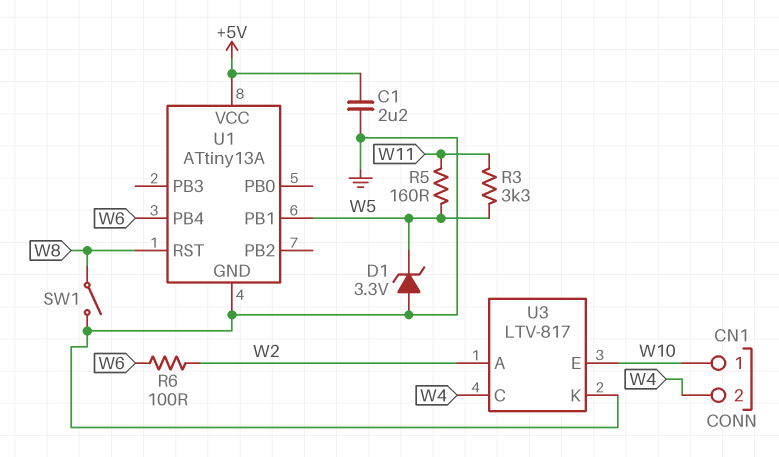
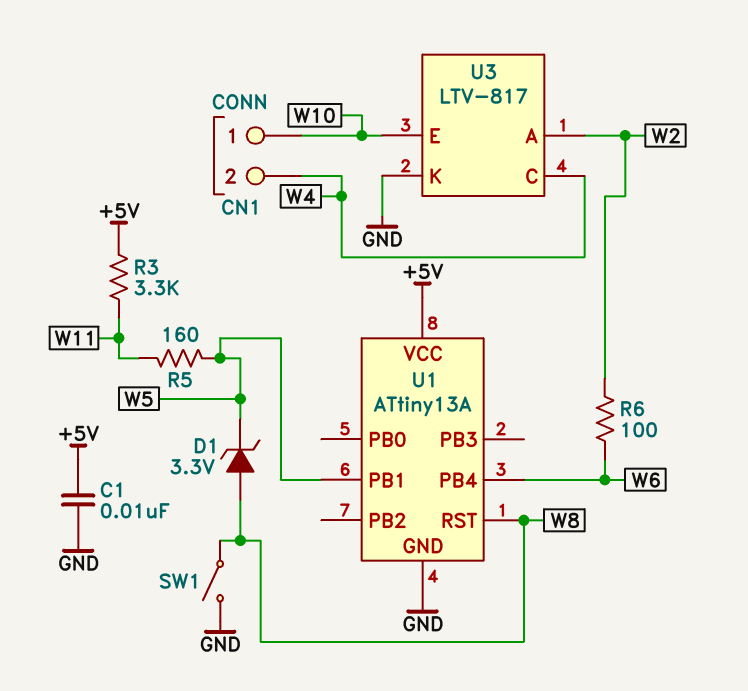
C1: 2.2uF (+5V, GND) -> 10nF (+5V, GND)
D1: zener 3.3V (A GND, K W5) -> zener 3.3V (A W8, K W5)
R3: 3.3k (W5, W11) -> 3.3k (+5V, W11)

